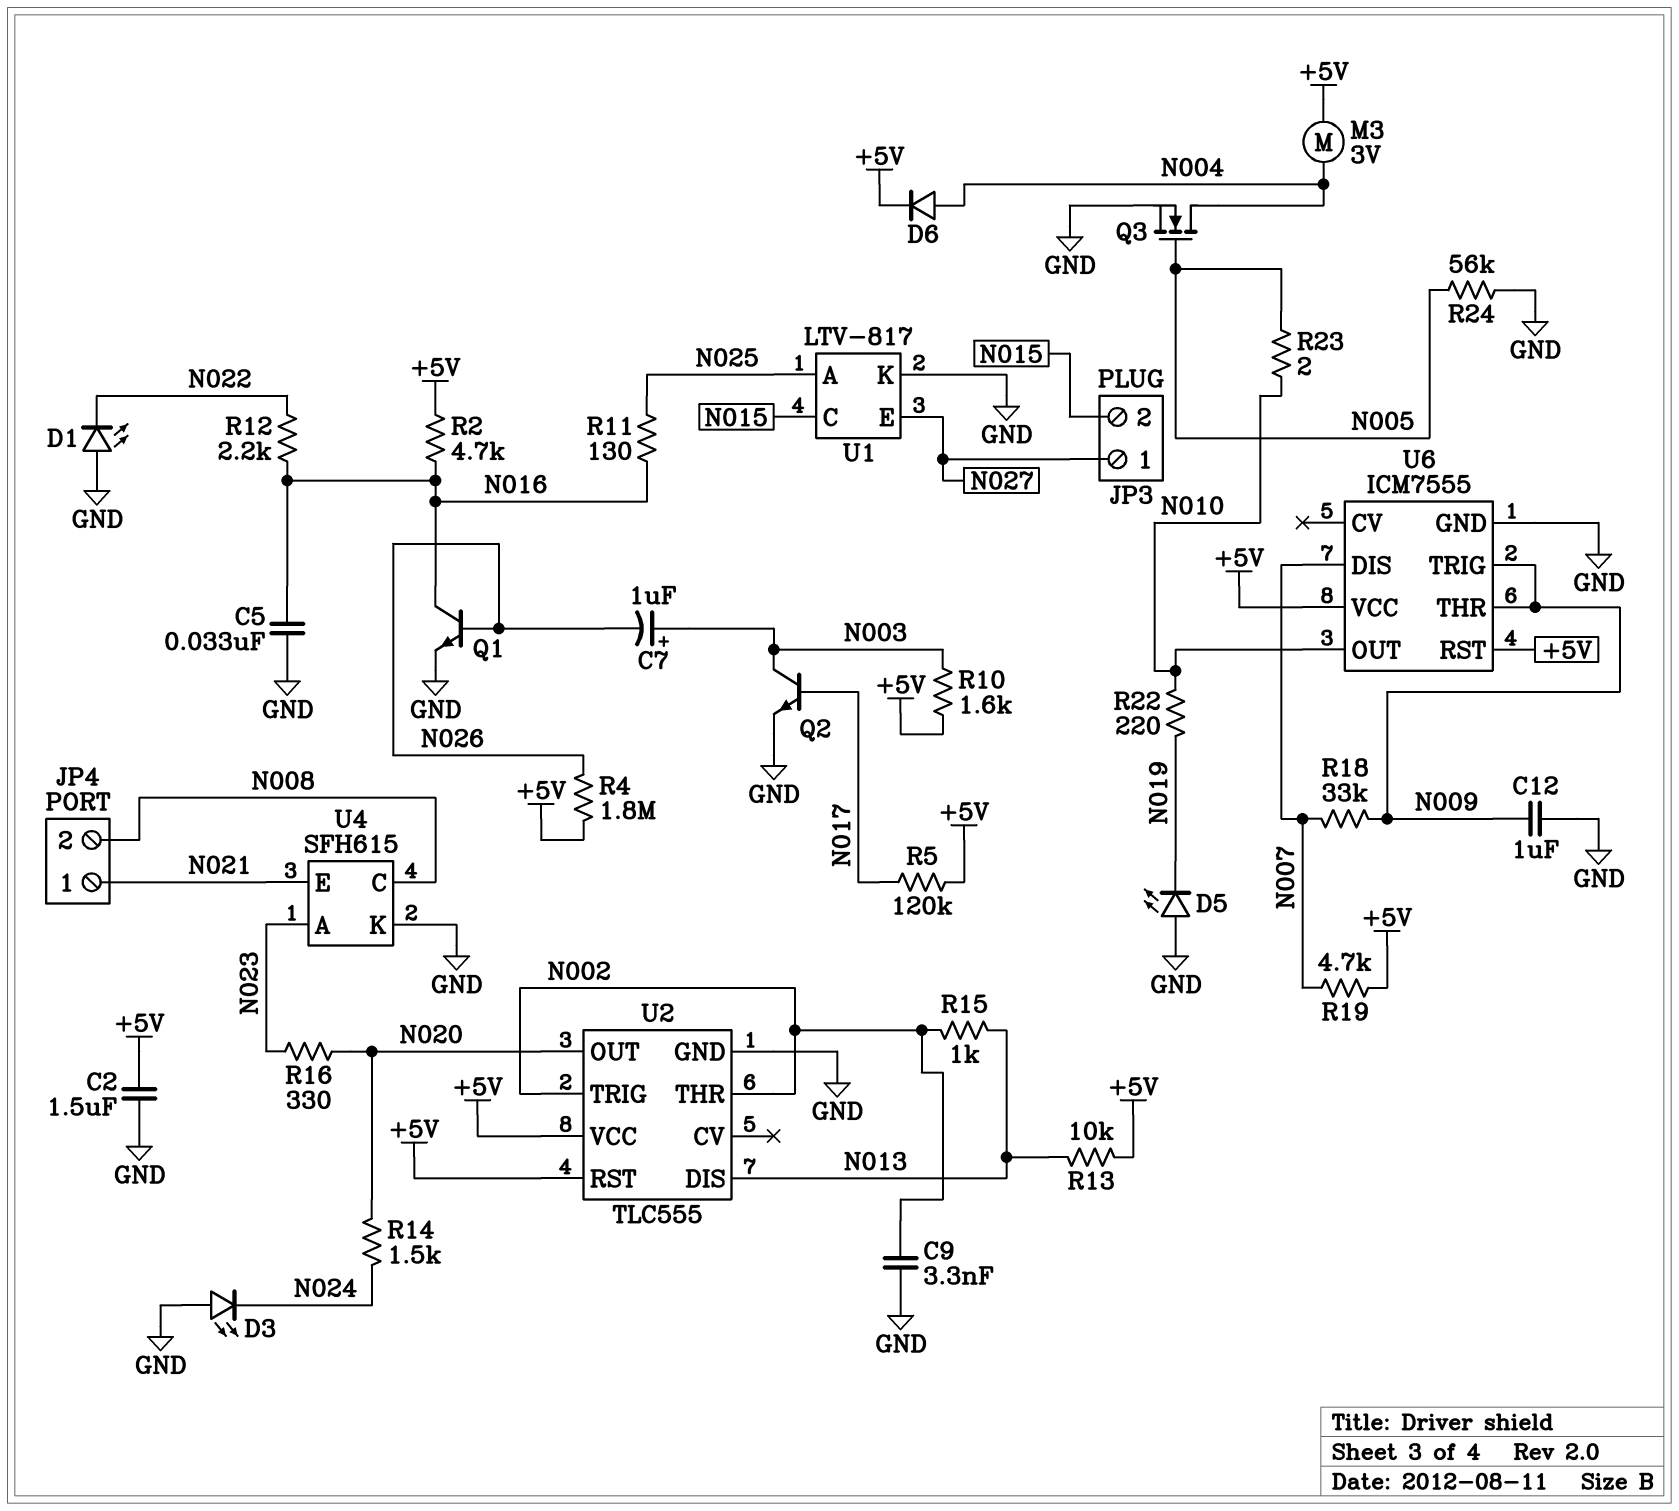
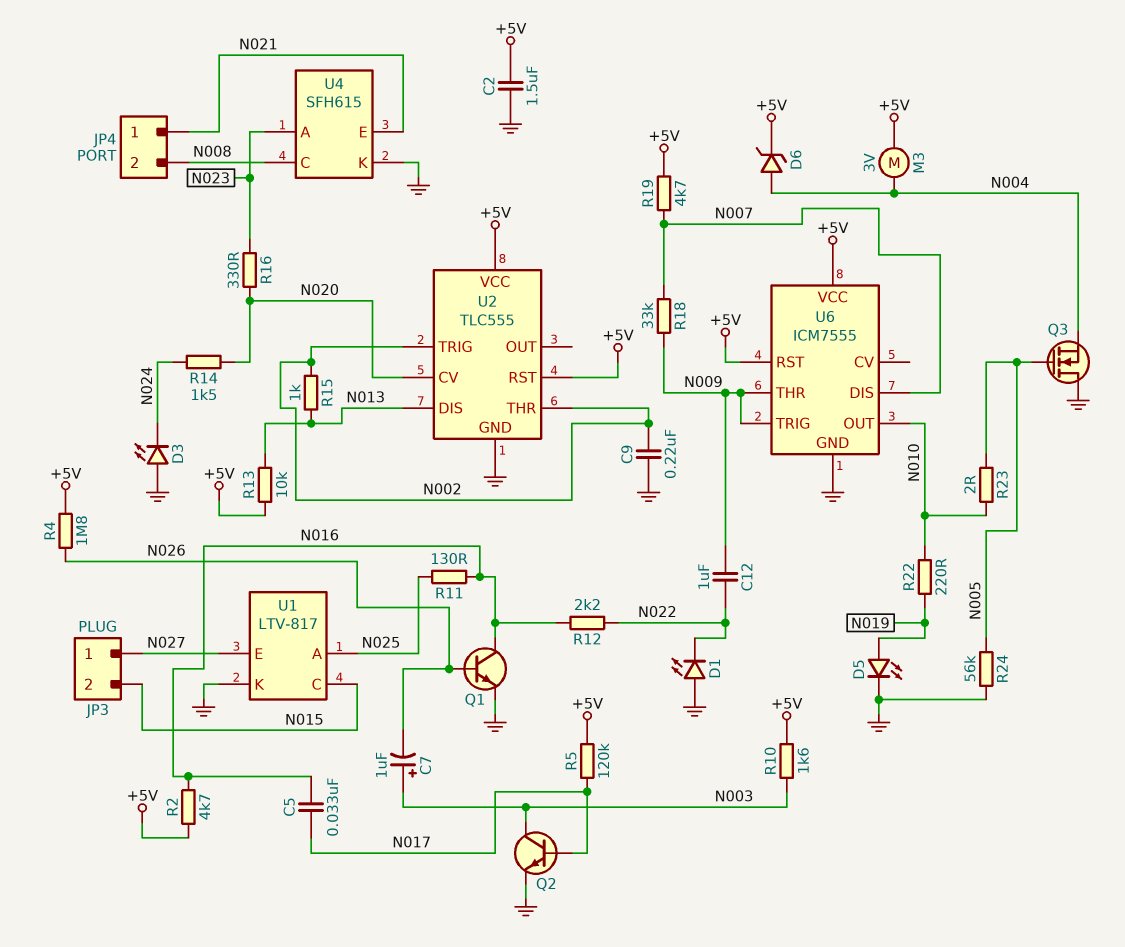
C5: 33nF (GND, N016) -> 33nF (N016, N017)
C9: 3.3nF (GND, N002) -> 220nF (GND, N002)
C12: 1uF (GND, N009) -> 1uF (N009, N022)
D5: LED (A GND, K N019) -> LED (A N019, K GND)
D6: diode (A N004, K +5V) -> zener (A N004, K +5V)
Q3: NMOS (G N005, D N004, S GND) -> NMOS (G N005, D GND, S N004)
U2 pin CV: none -> N020
U2 pin OUT: N020 -> none

